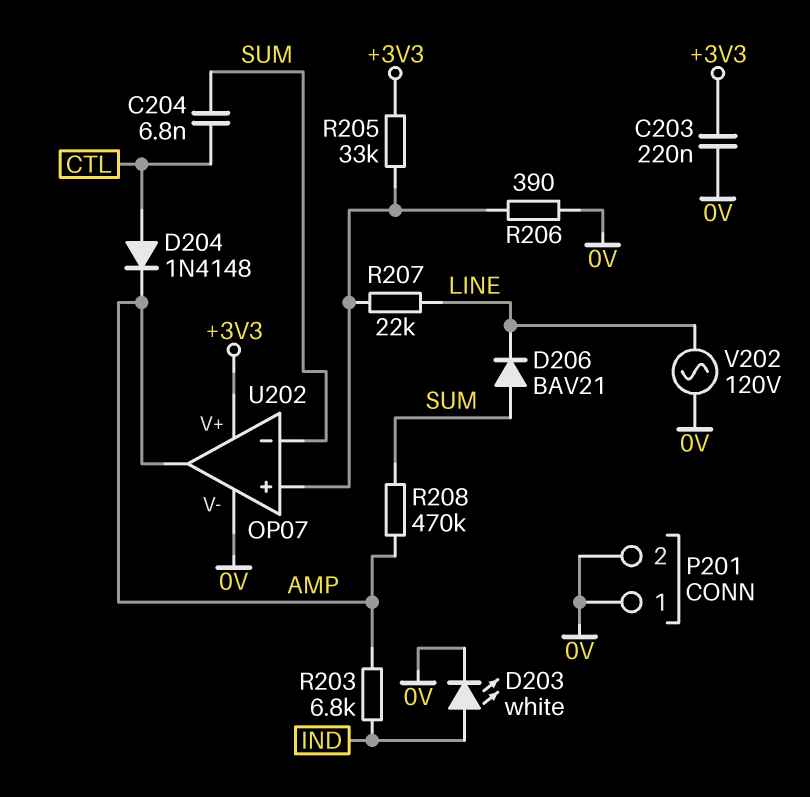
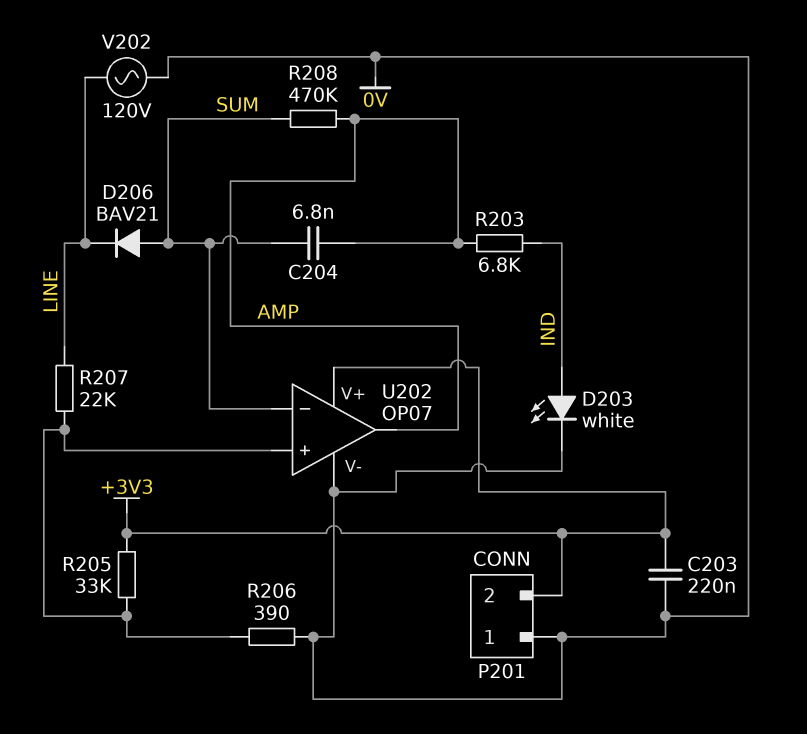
C204: 6.8nF (CTL, SUM) -> 6.8nF (AMP, SUM)
D204: diode 1N4148 (A CTL, K AMP) -> none
P201 pin 2: 0V -> +3V3

